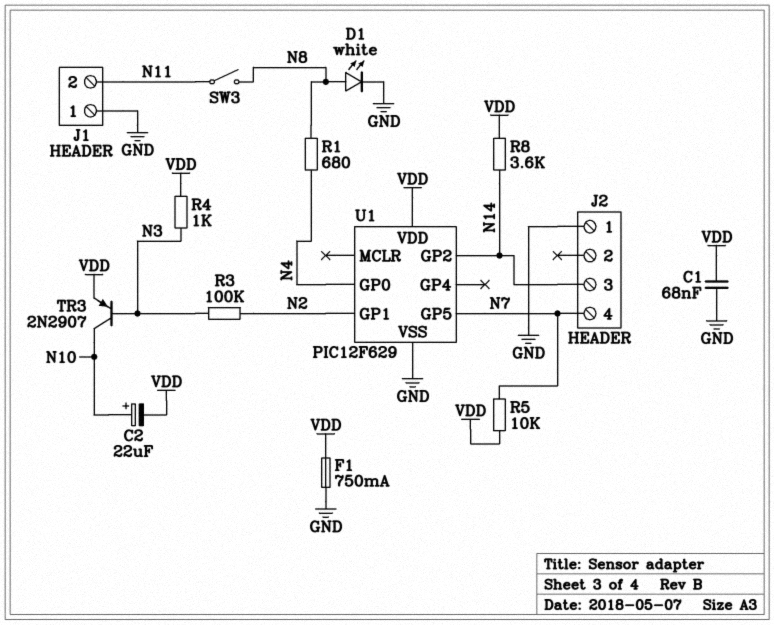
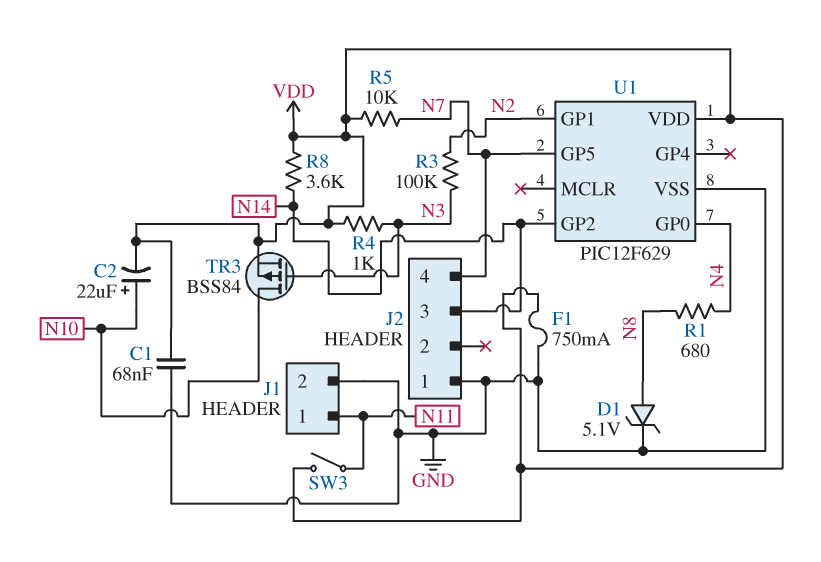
D1: LED white (A N8, K GND) -> zener 5.1V (A N8, K GND)
J1 pin 1: GND -> N11
J1 pin 2: N11 -> GND
SW3: switch (N8, N11) -> switch (N11, VDD)
TR3: PNP 2N2907 (B N3, C N10, E VDD) -> PMOS BSS84 (G N3, D N10, S VDD)

